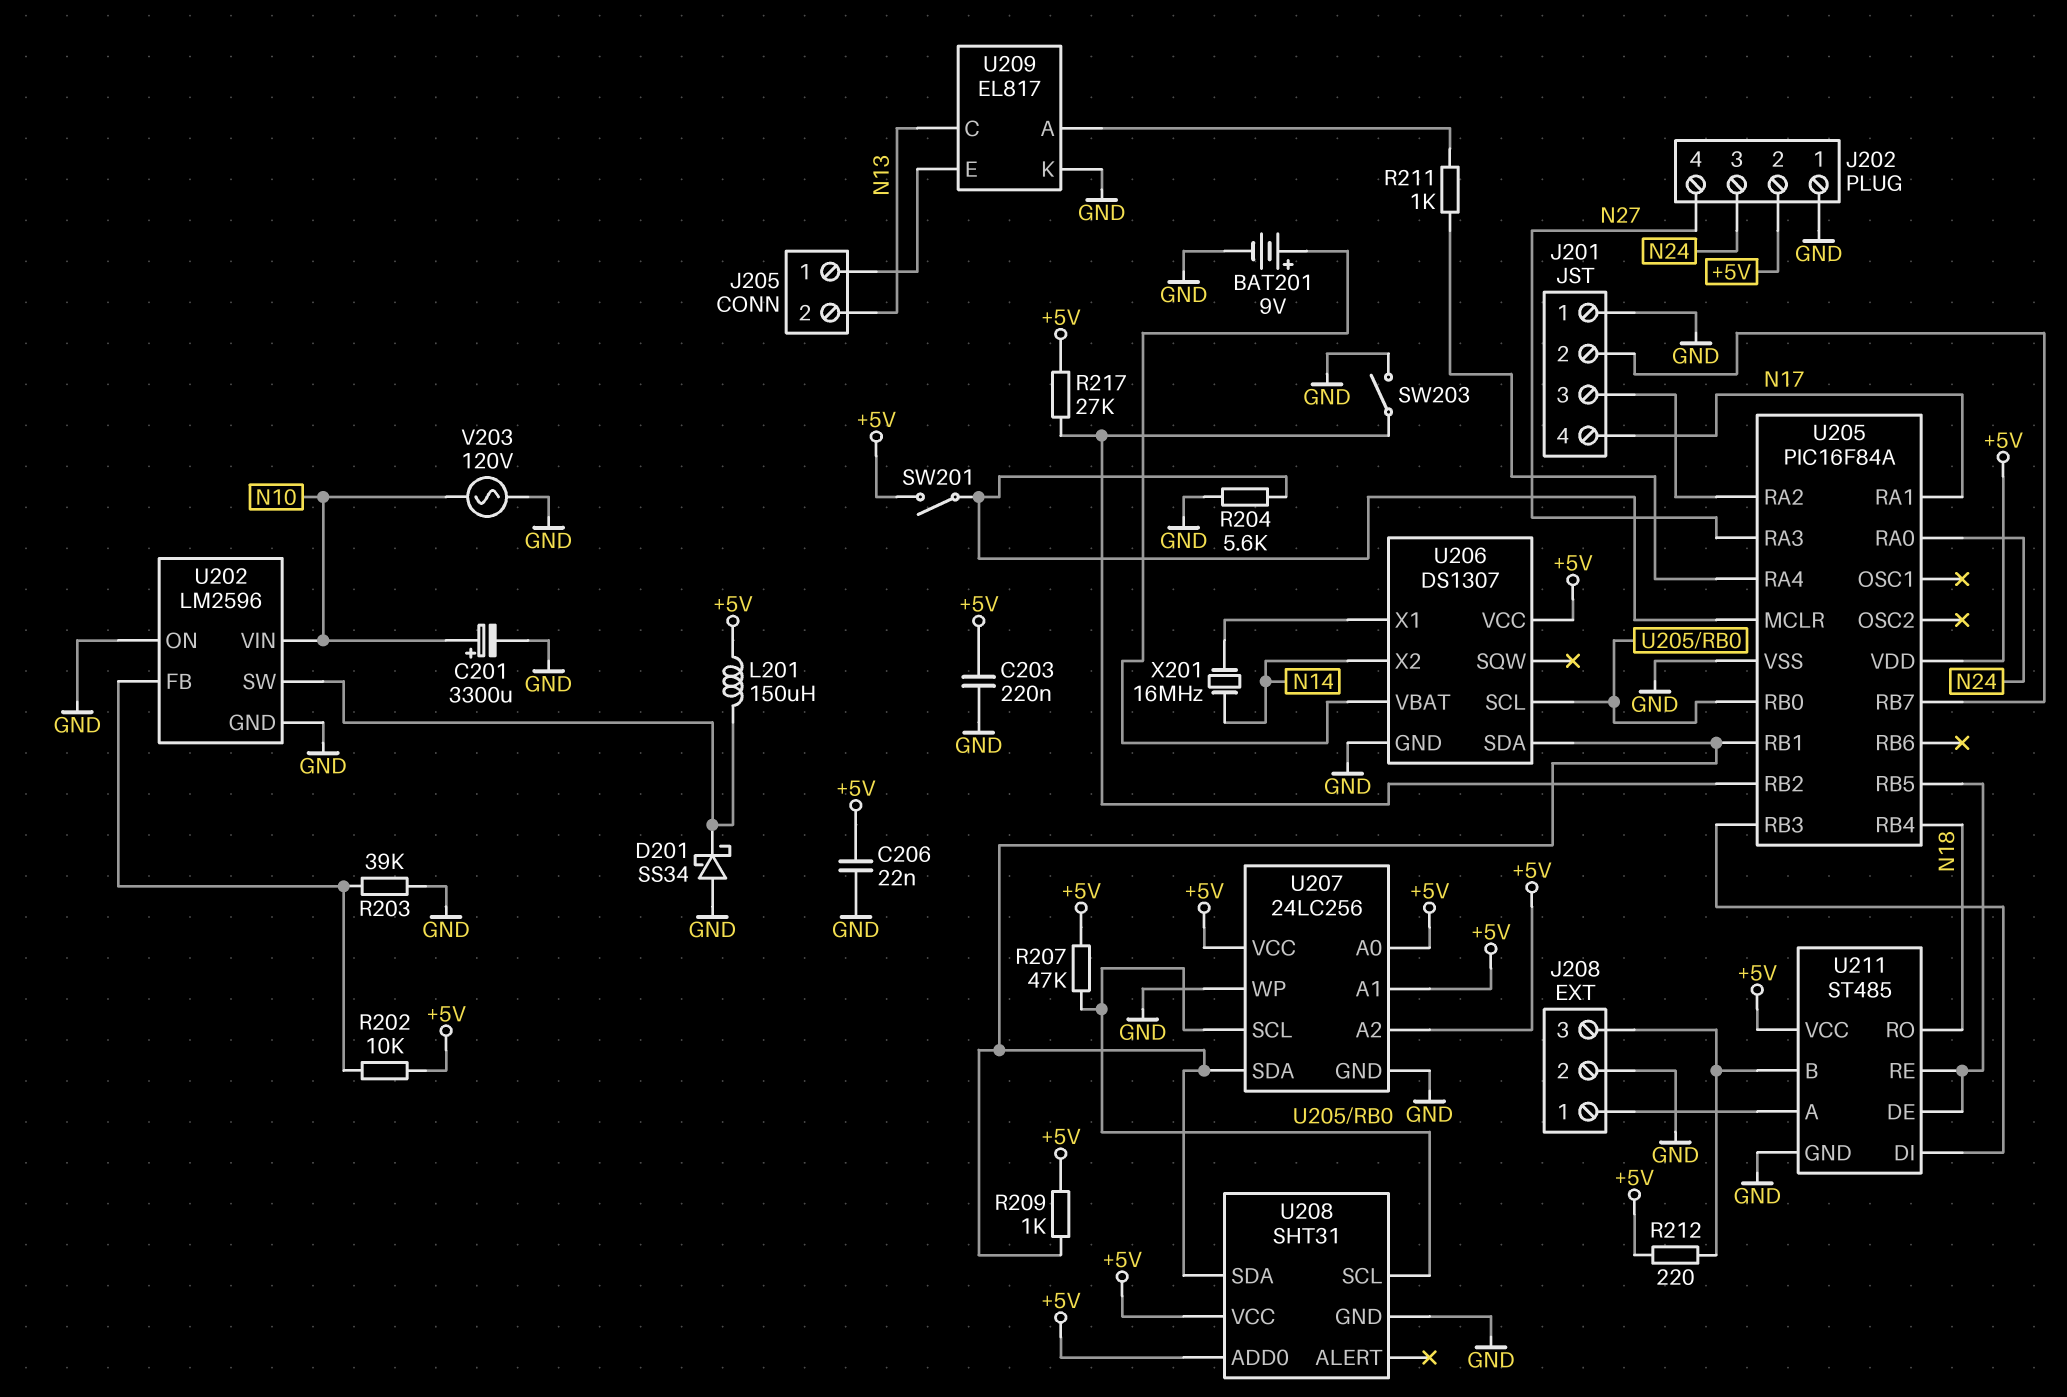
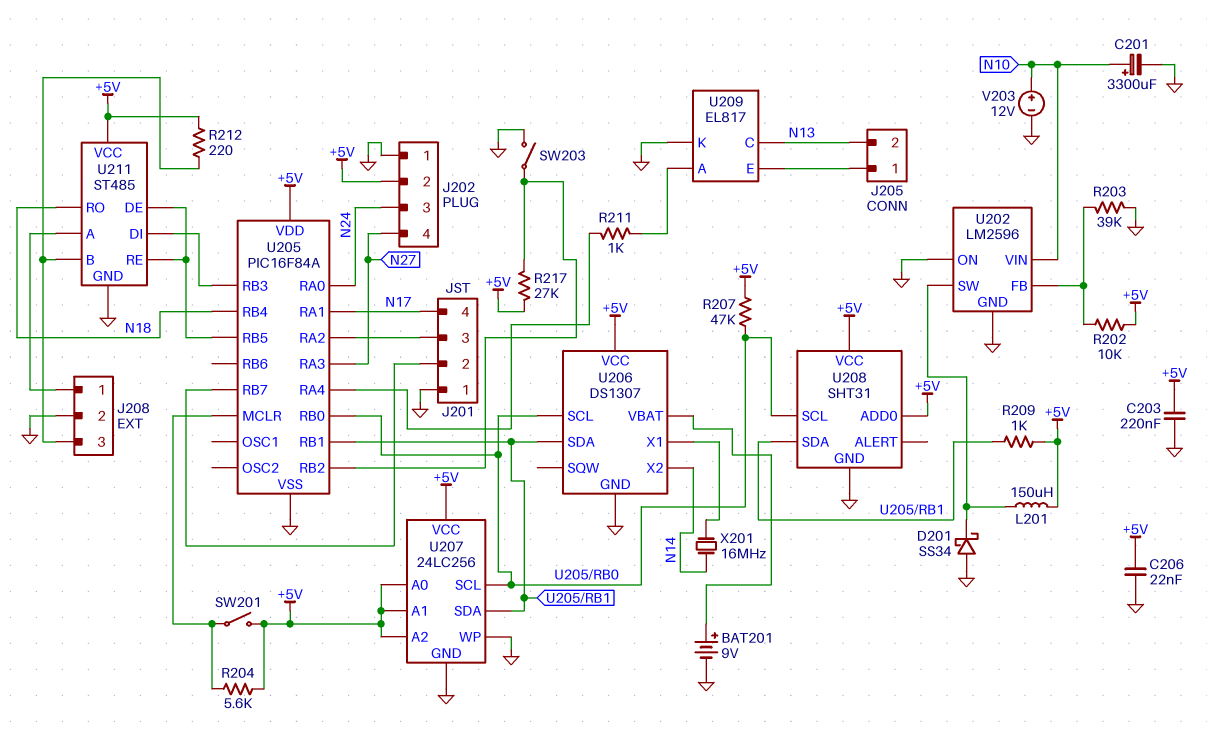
R204: 5.6k (GND, U205/MCLR) -> 5.6k (+5V, U205/MCLR)
V203: AC 120V (GND, N10) -> 12V (plus N10, minus GND)

